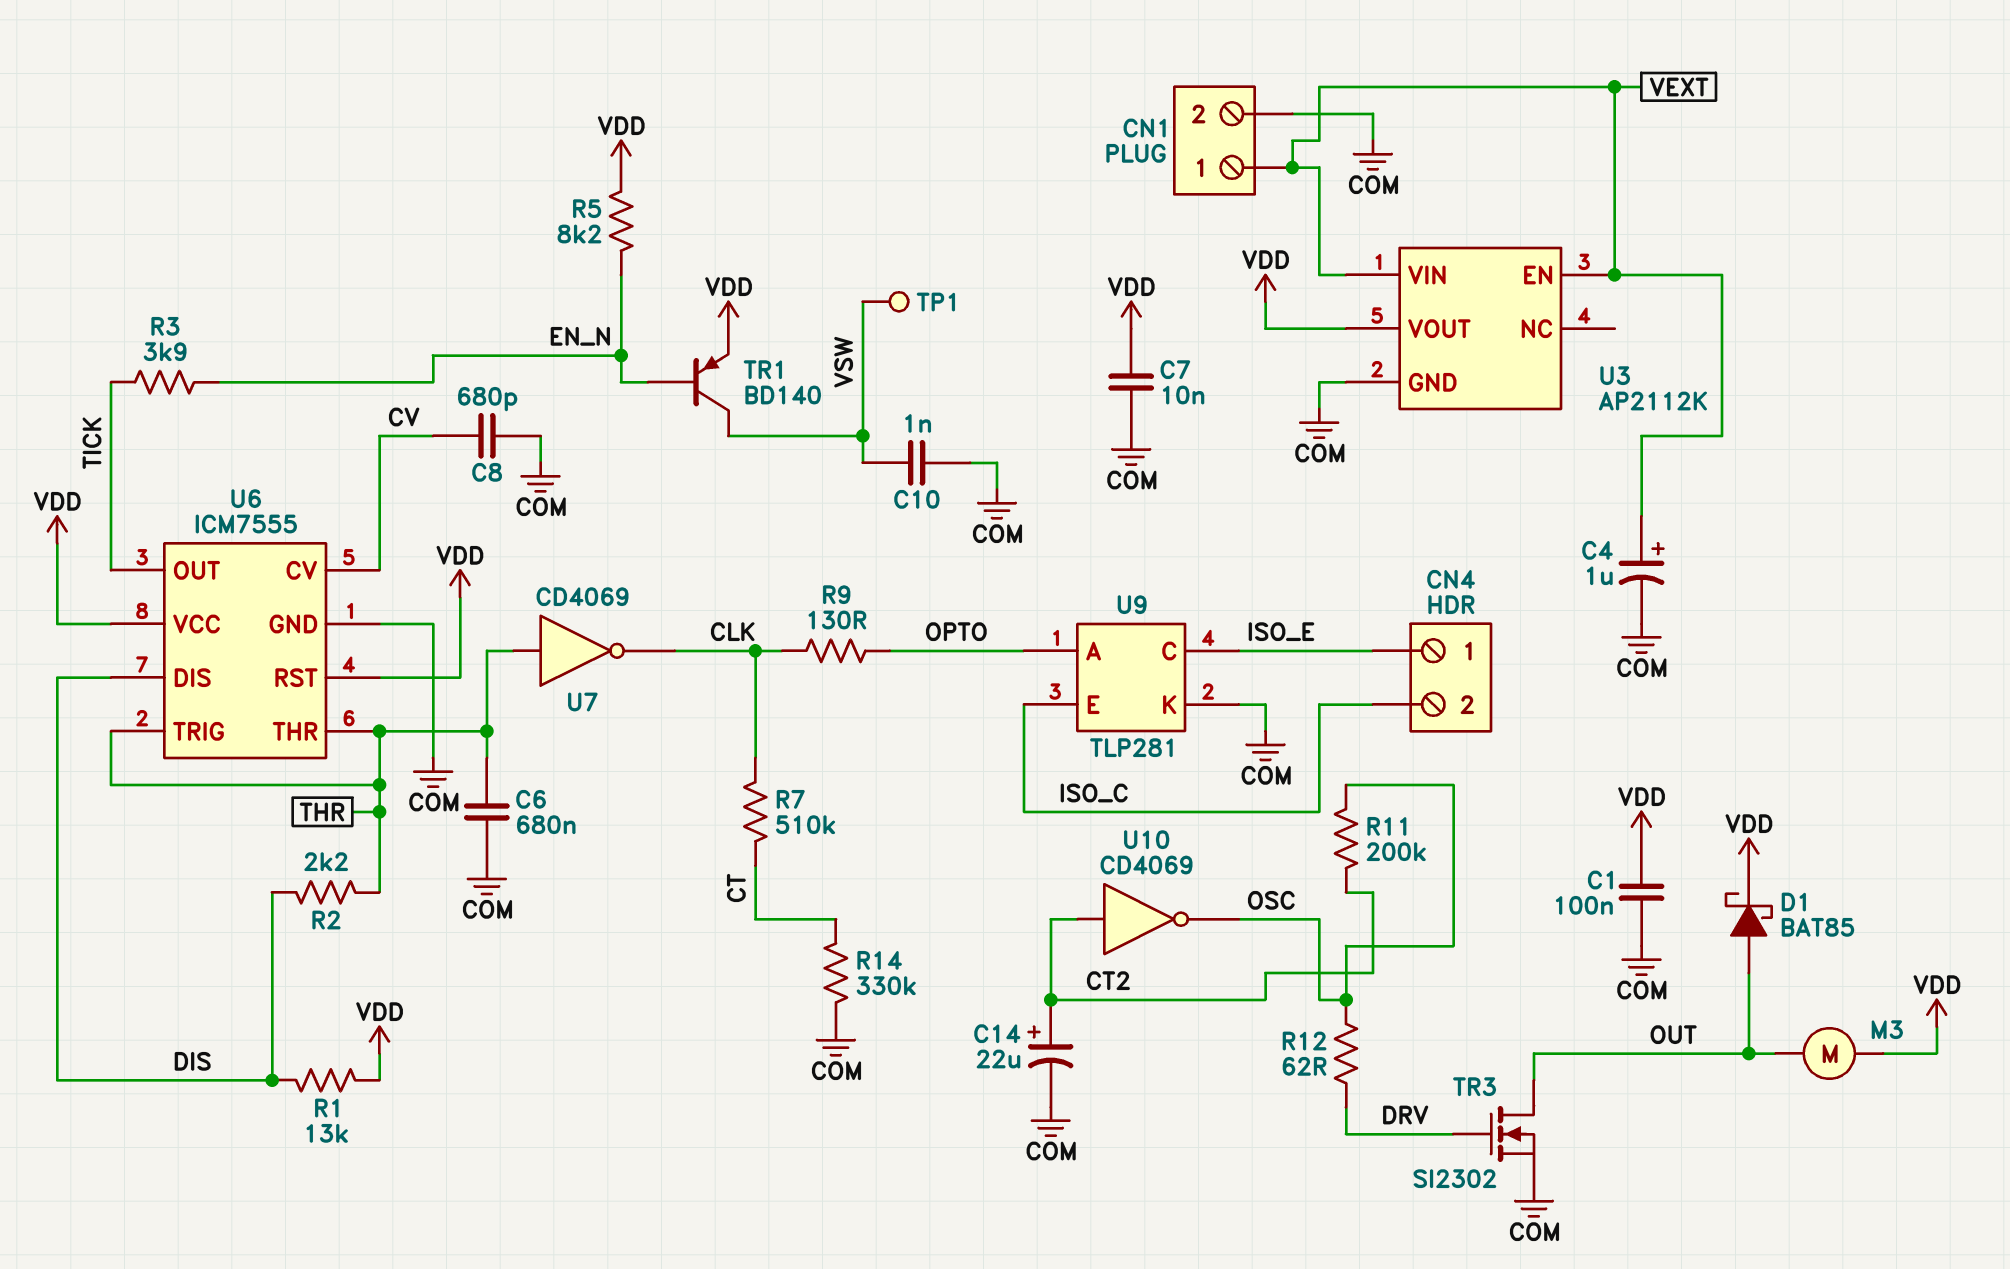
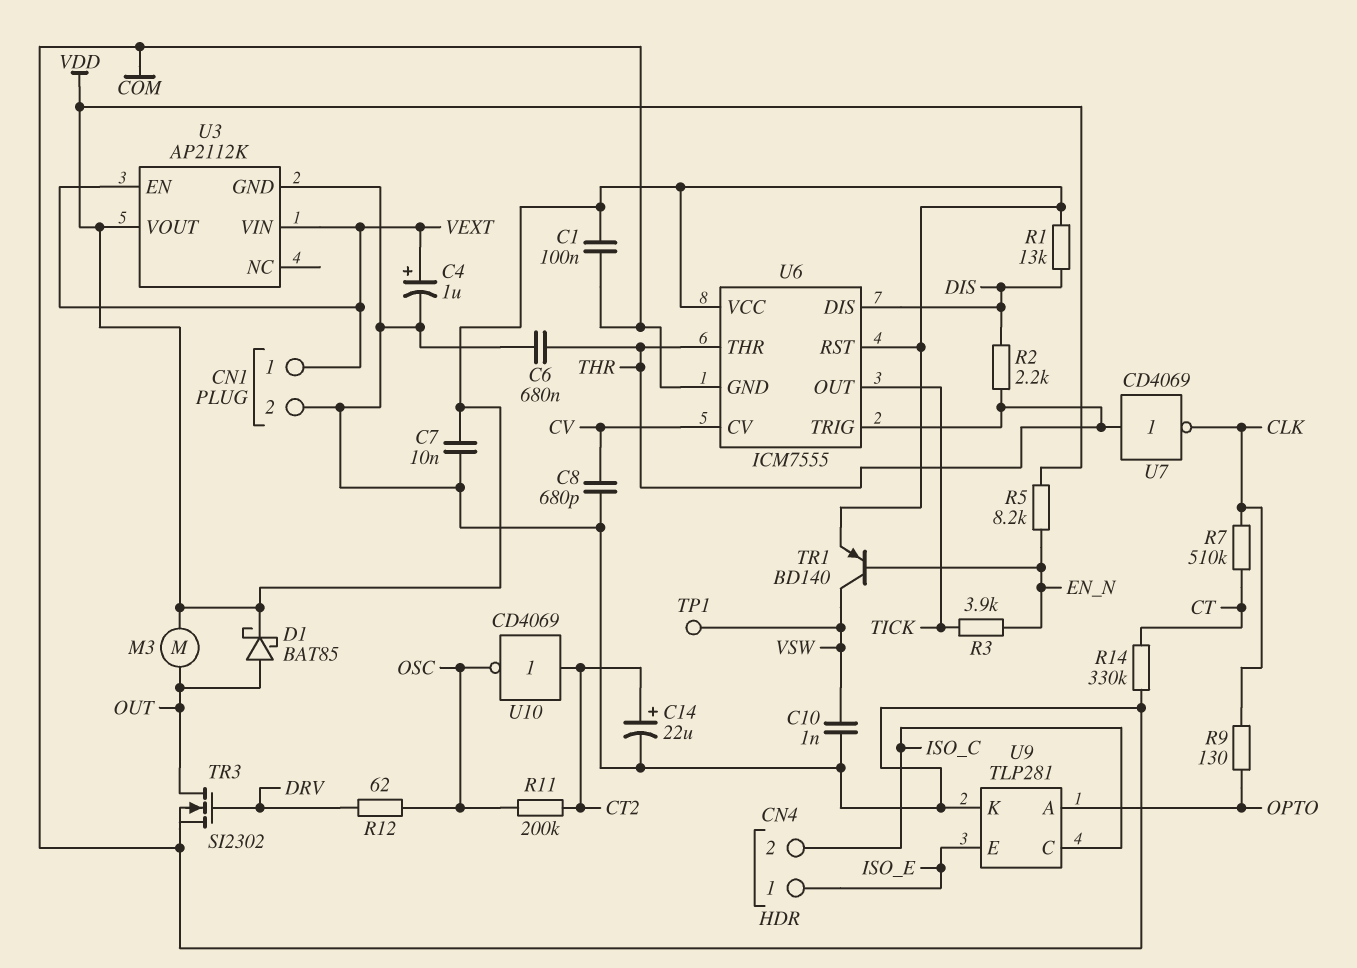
U9 pin C: ISO_E -> ISO_C
U9 pin E: ISO_C -> ISO_E

